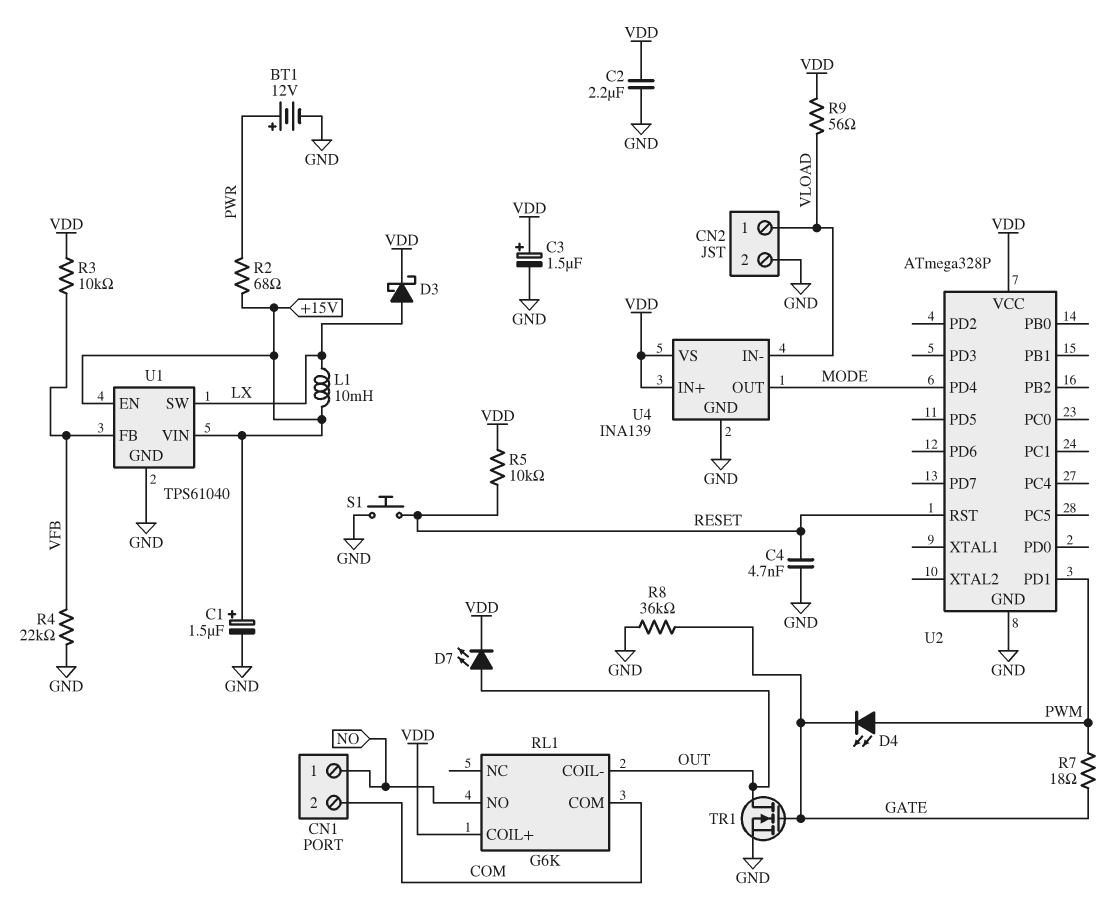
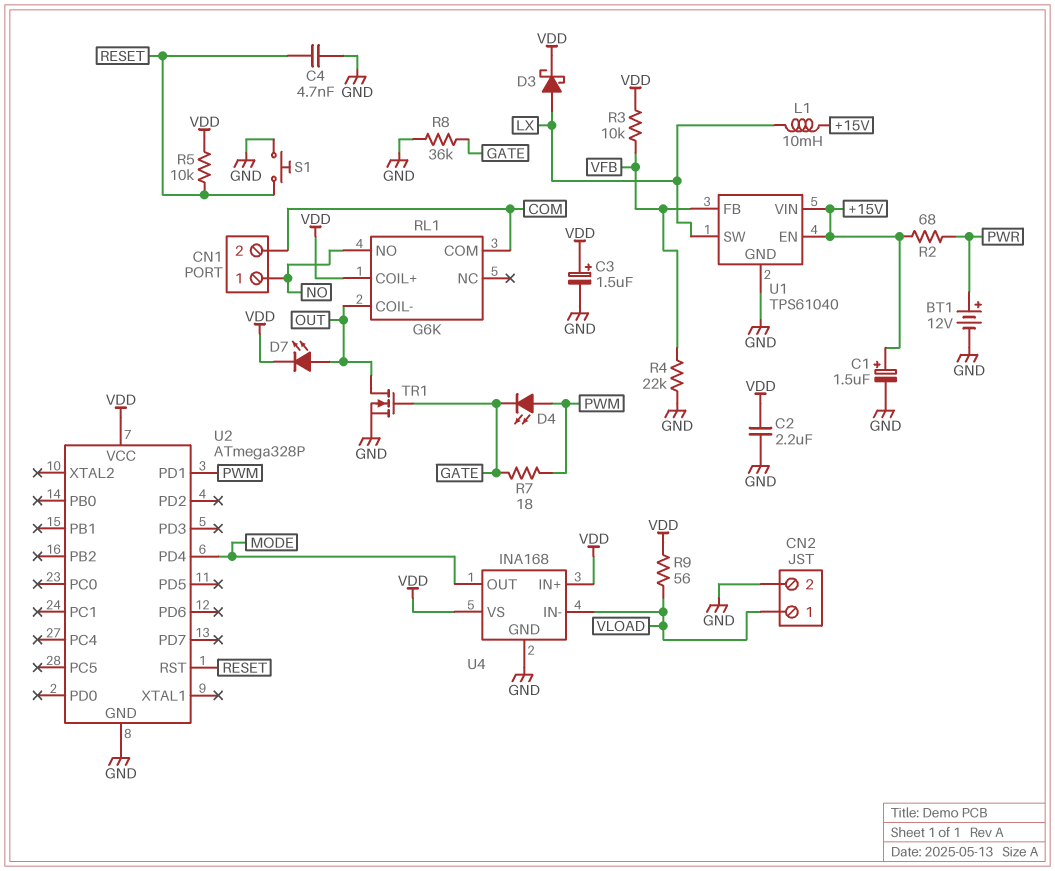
U4: INA139 -> INA168

